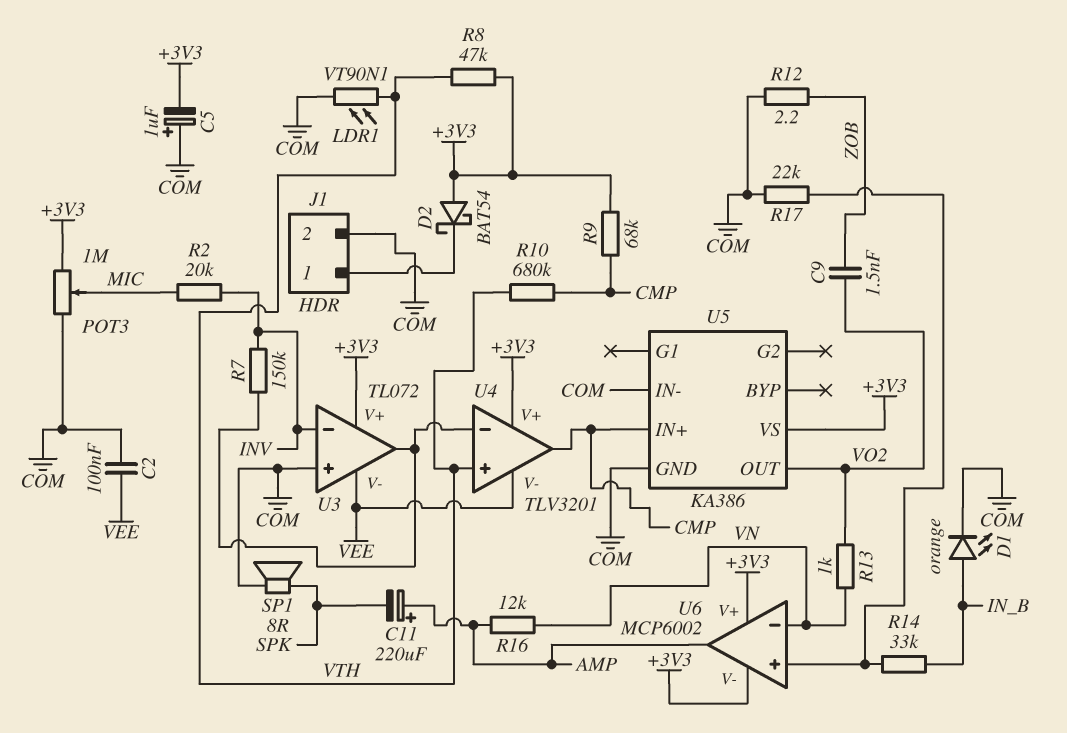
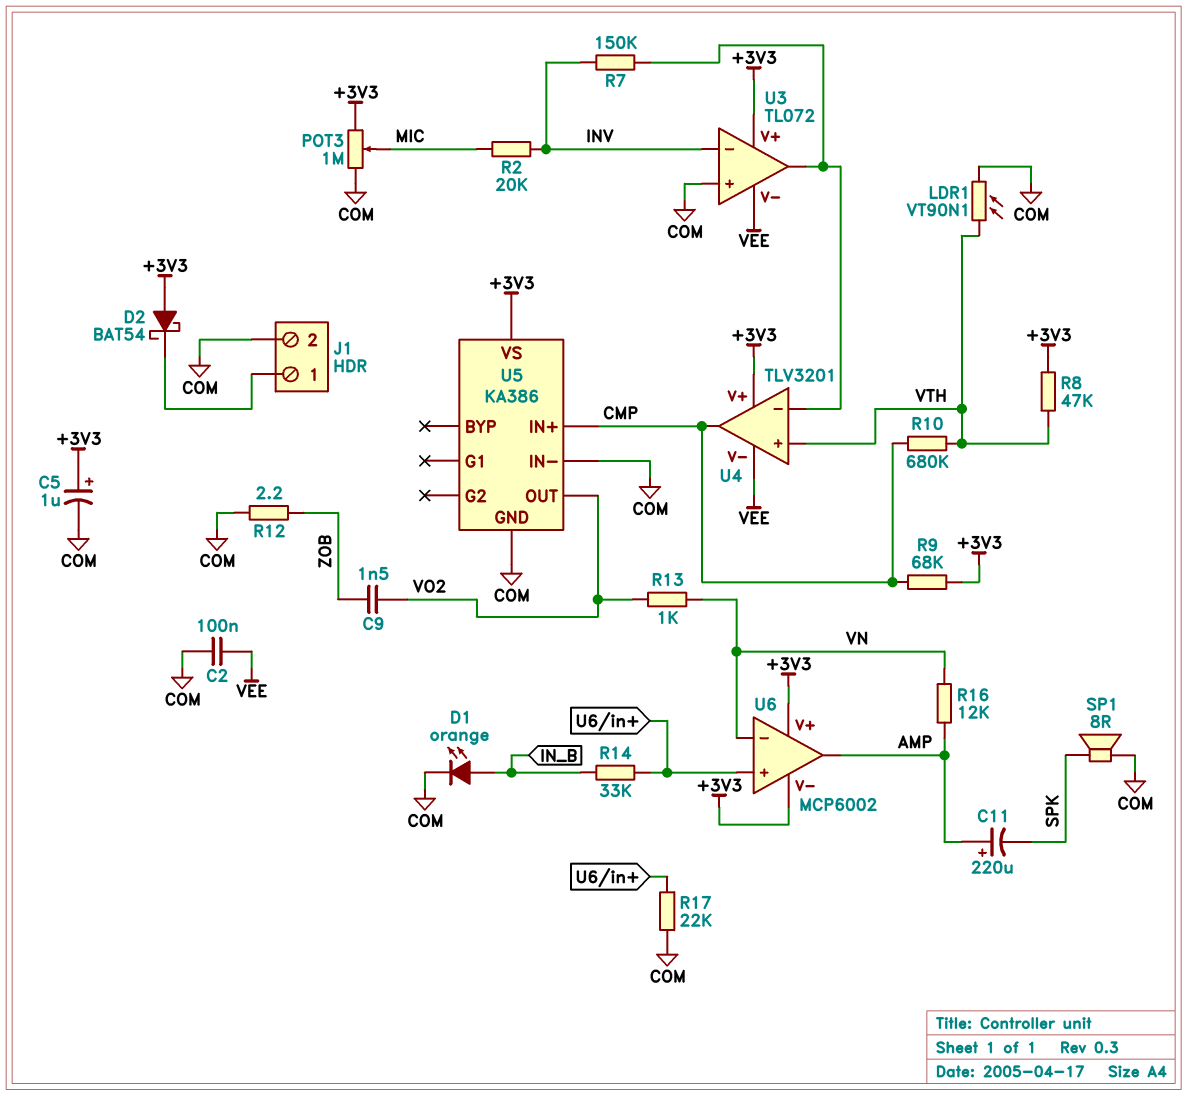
C5: 1uF (plus COM, minus +3V3) -> 1uF (plus +3V3, minus COM)

